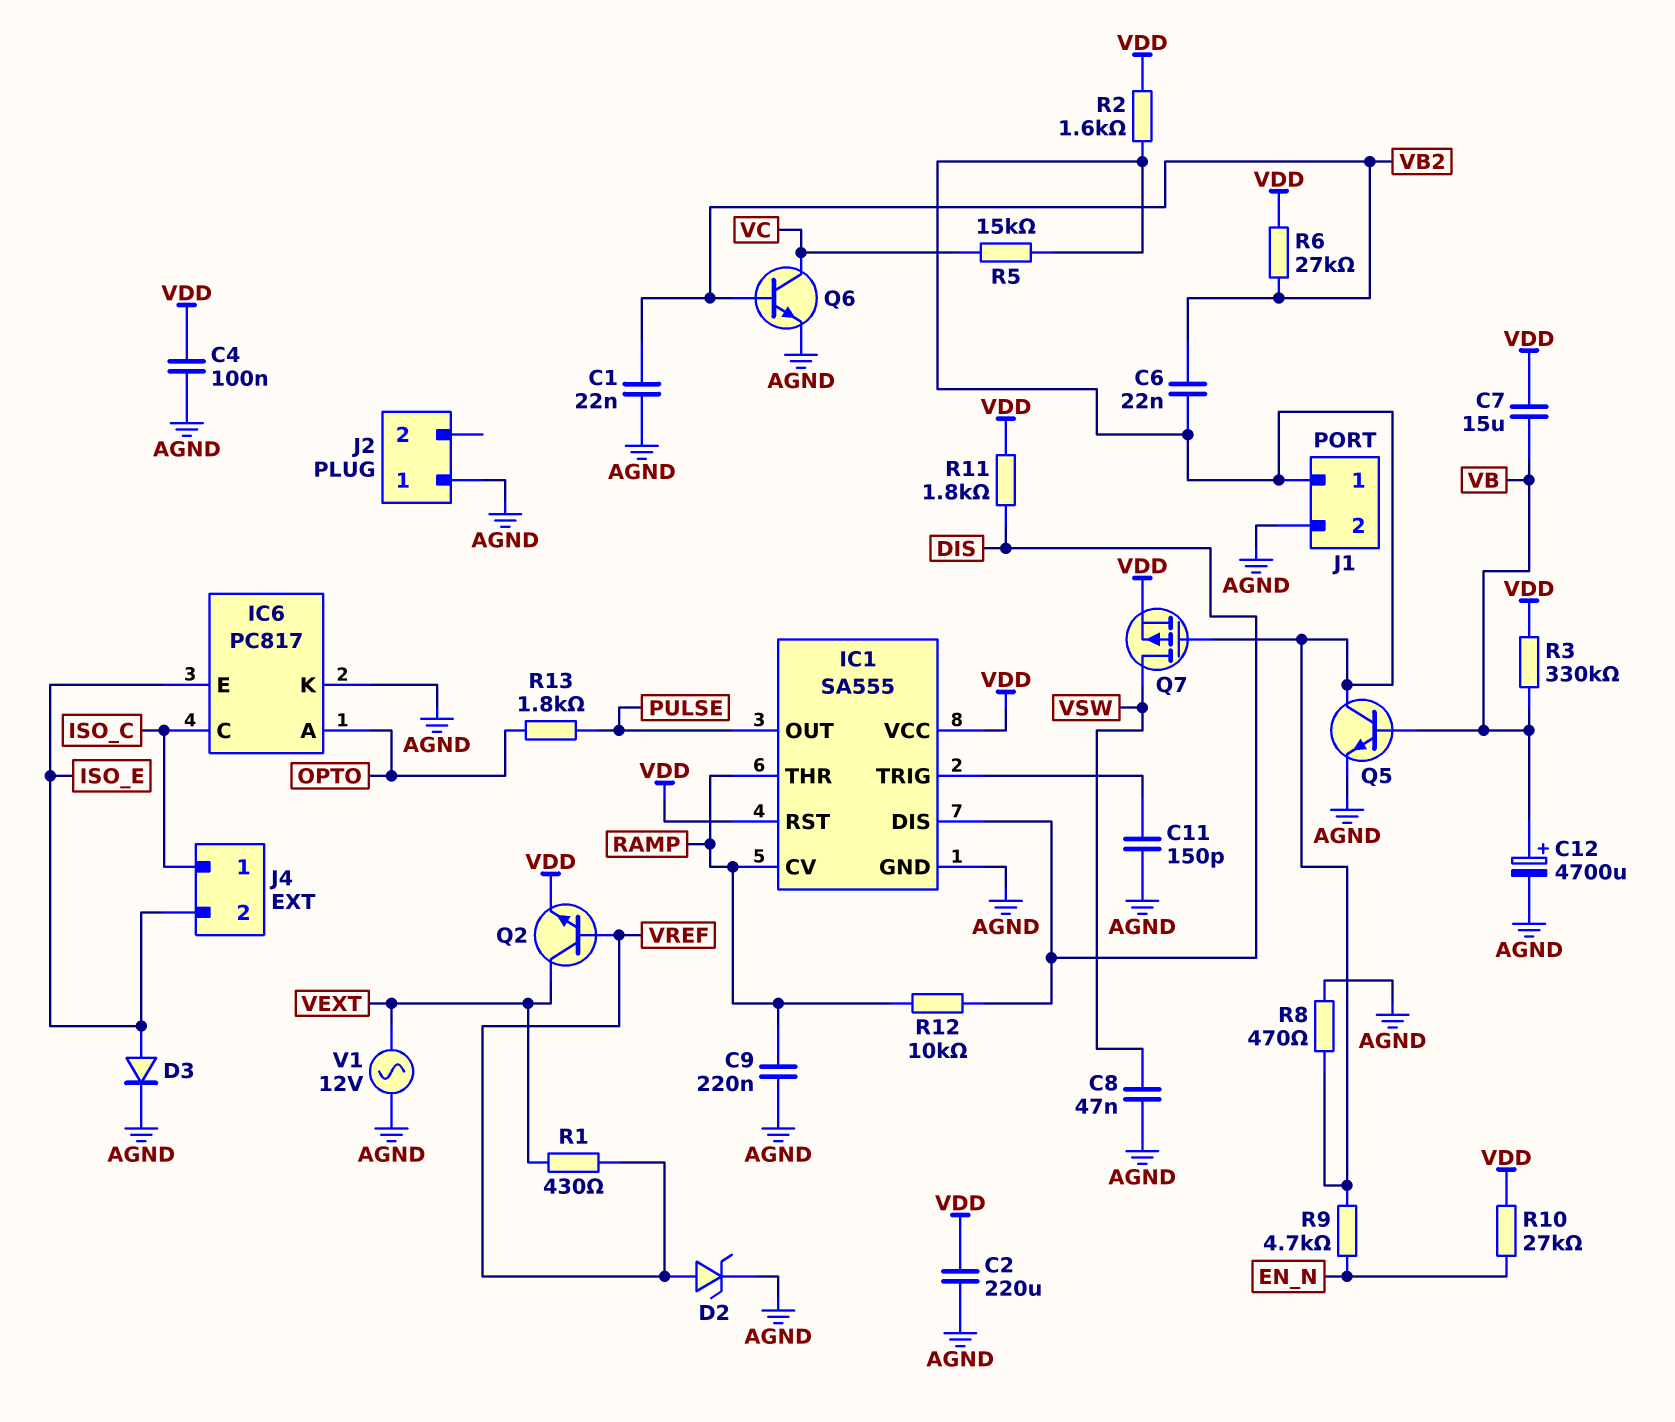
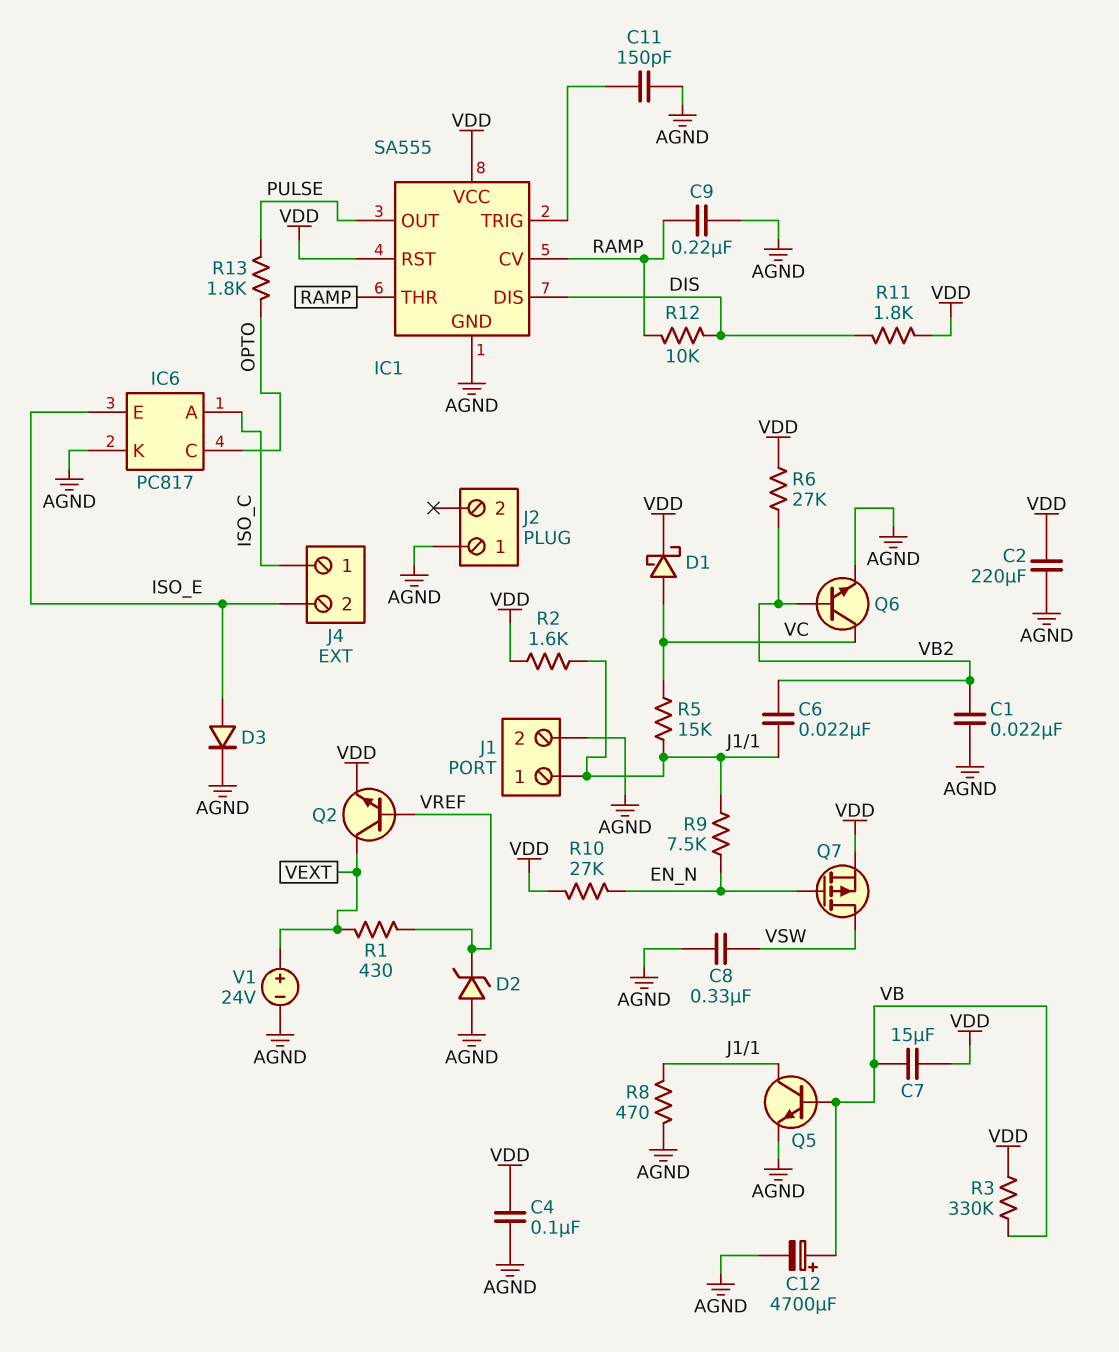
C8: 47nF (AGND, VSW) -> 330nF (AGND, VSW)
D1: none -> schottky (A VC, K VDD)
D2: zener (A VREF, K AGND) -> zener (A AGND, K VREF)
IC6 pin A: OPTO -> ISO_C
IC6 pin C: ISO_C -> OPTO
Q7: PMOS (G J1/1, D VSW, S VDD) -> PMOS (G EN_N, D VSW, S VDD)
R9: 4.7k (EN_N, J1/1) -> 7.5k (EN_N, J1/1)
V1: AC 12V (AGND, VEXT) -> 24V (plus VEXT, minus AGND)

